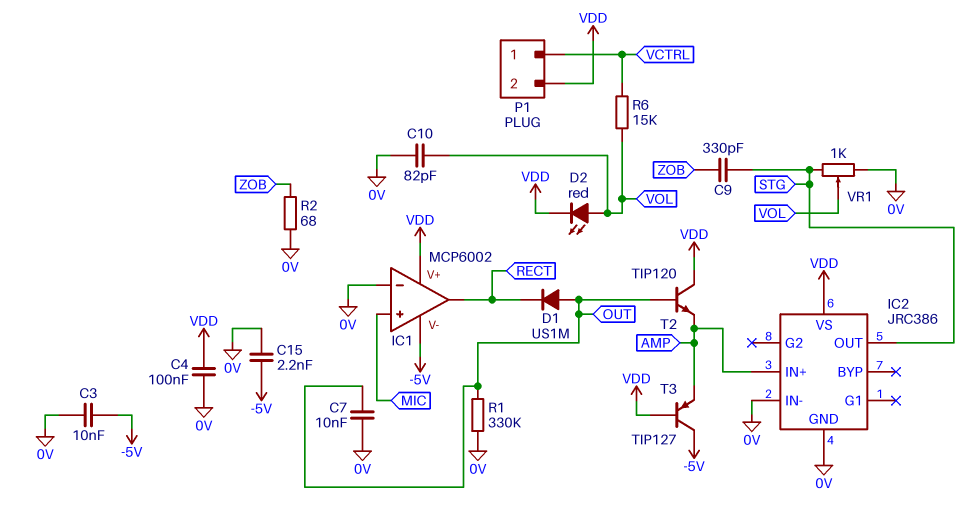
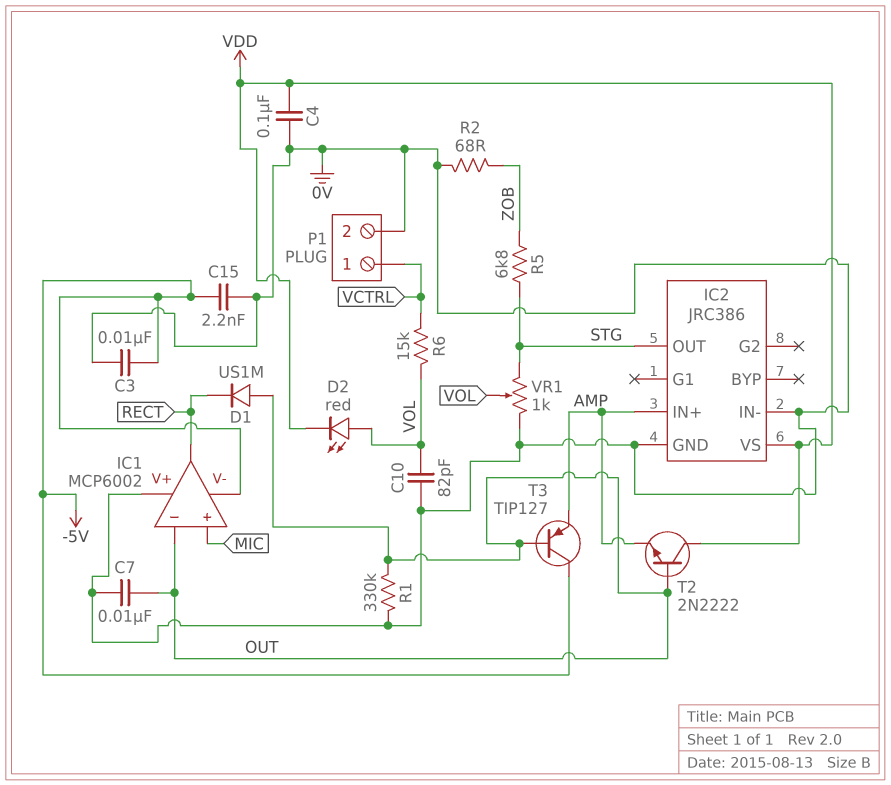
C9: 330pF (STG, ZOB) -> none
IC1 pin V+: VDD -> 0V
IC1 pin in-: 0V -> OUT
P1 pin 2: VDD -> 0V
R5: none -> 6.8k (STG, ZOB)
T2: NPN TIP120 (B OUT, C VDD, E AMP) -> NPN 2N2222 (B OUT, C VDD, E AMP)
T3: PNP TIP127 (B VDD, C -5V, E AMP) -> PNP TIP127 (B OUT, C -5V, E AMP)

